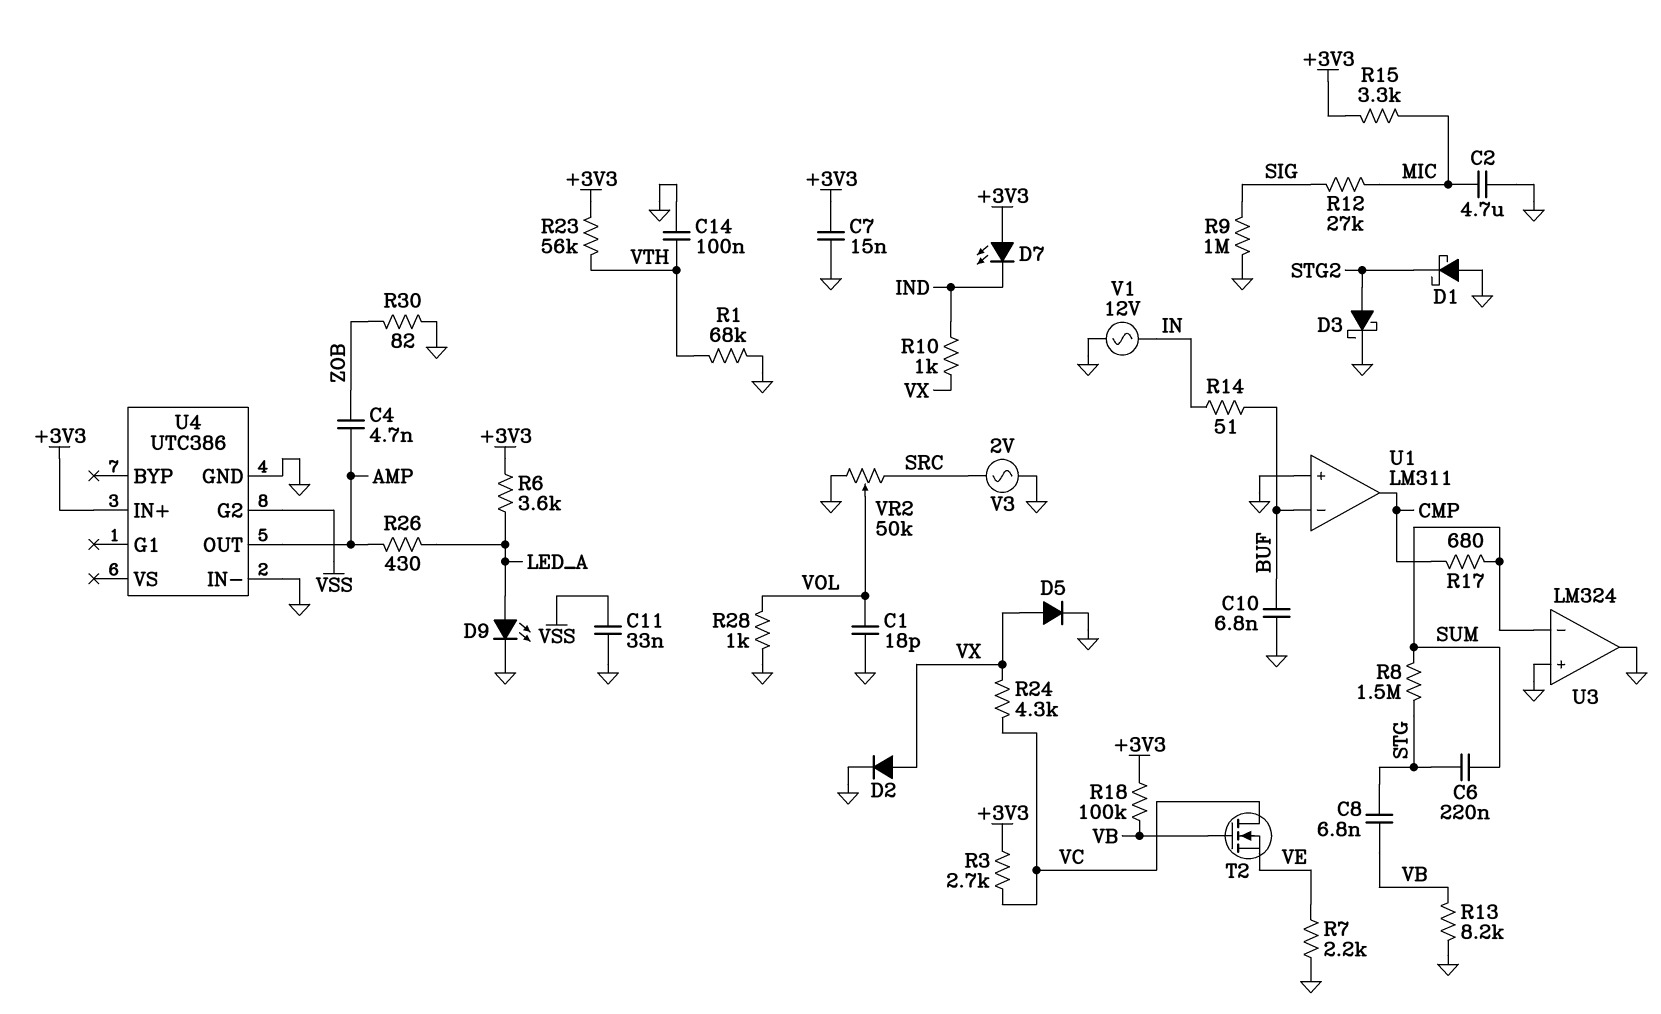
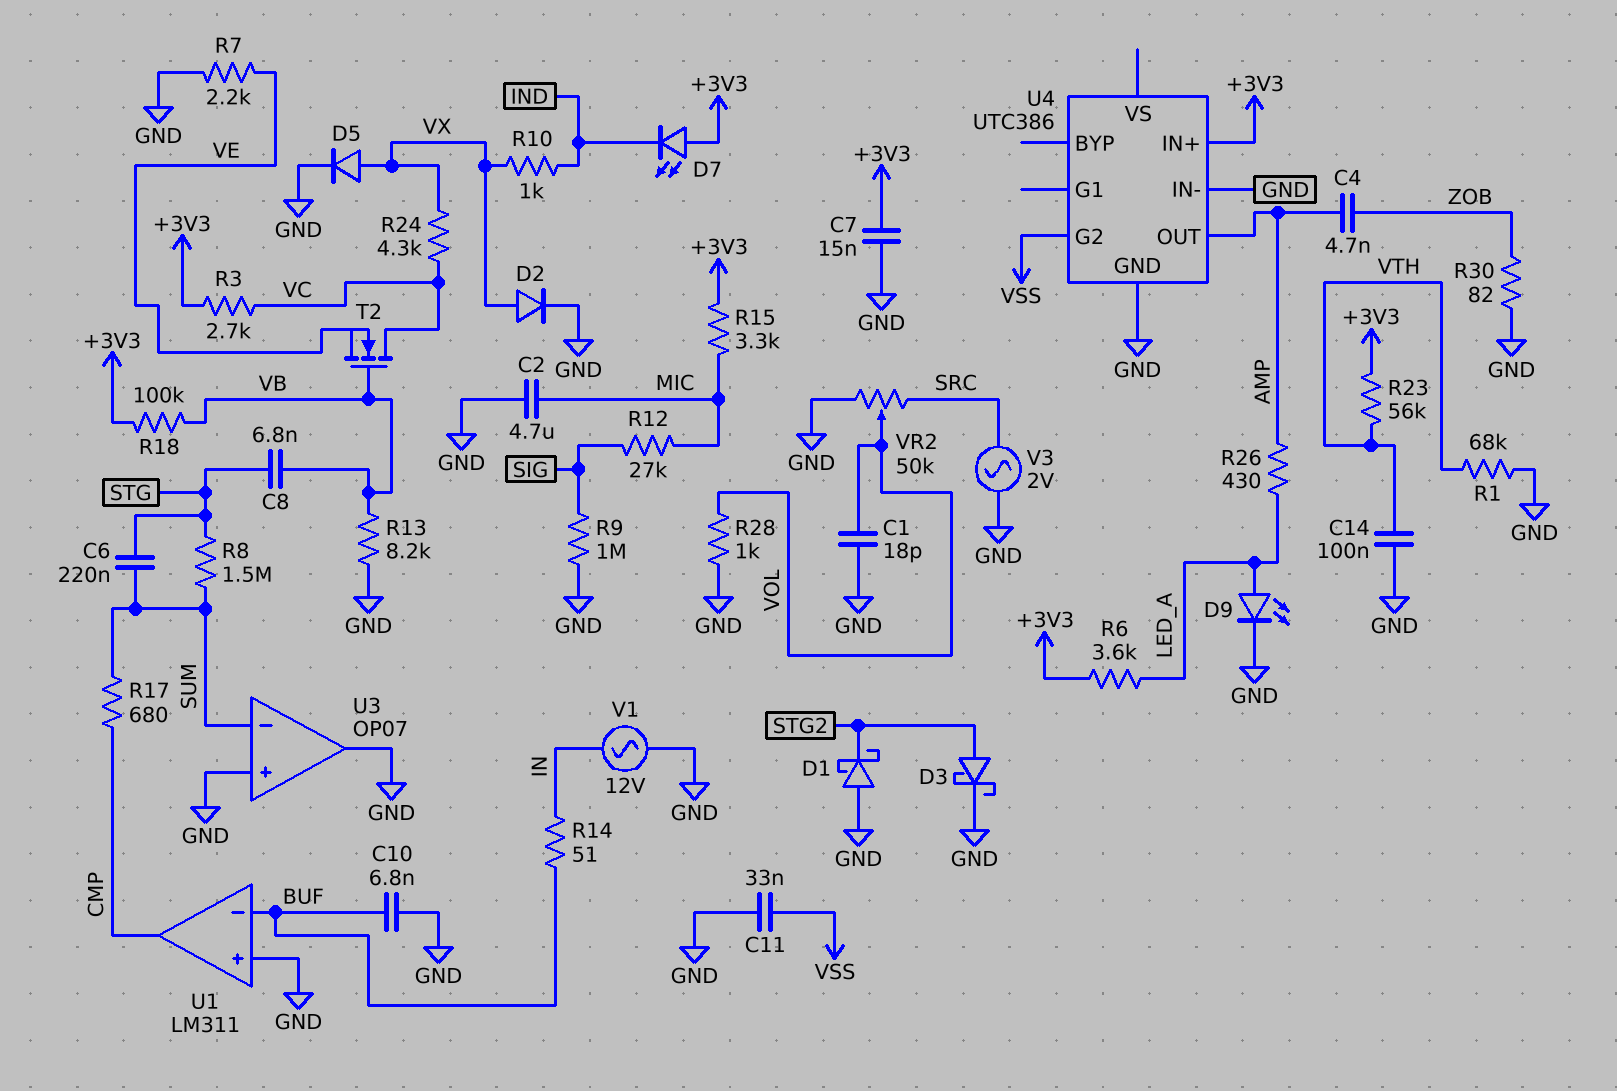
U3: LM324 -> OP07

